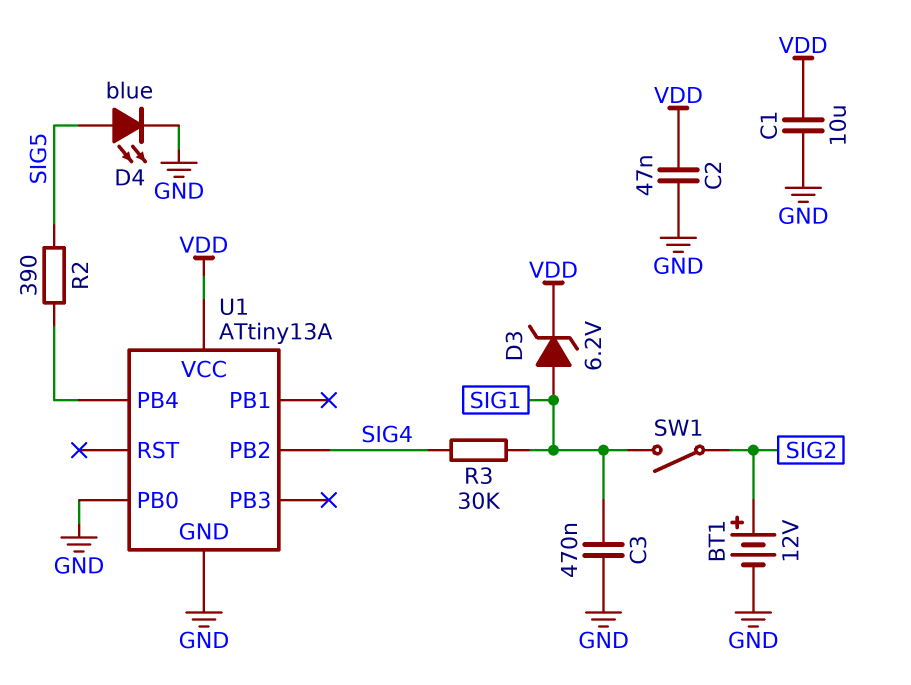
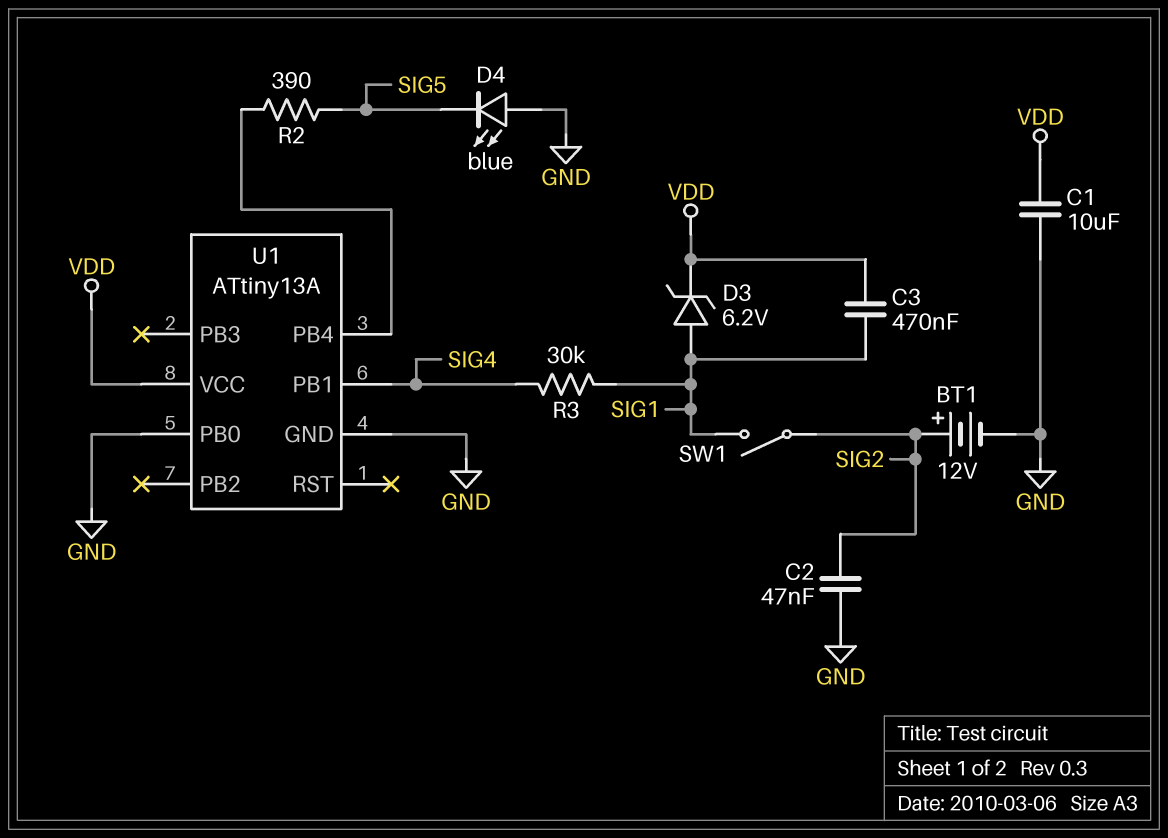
C2: 47nF (GND, VDD) -> 47nF (GND, SIG2)
C3: 470nF (GND, SIG1) -> 470nF (SIG1, VDD)
D4: LED blue (A SIG5, K GND) -> LED blue (A GND, K SIG5)
U1 pin PB1: none -> SIG4
U1 pin PB2: SIG4 -> none

